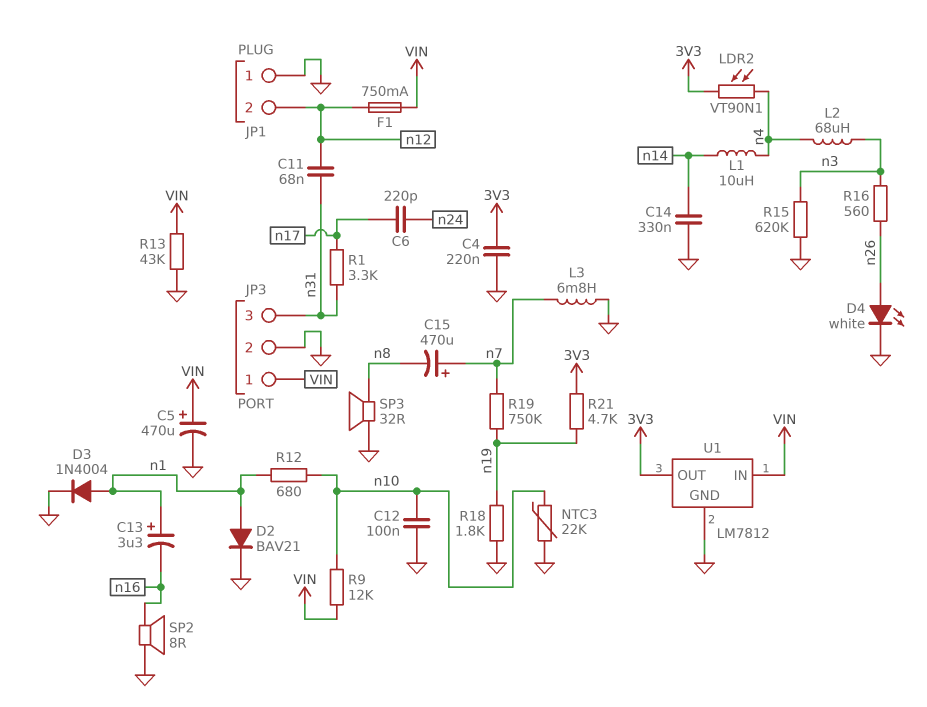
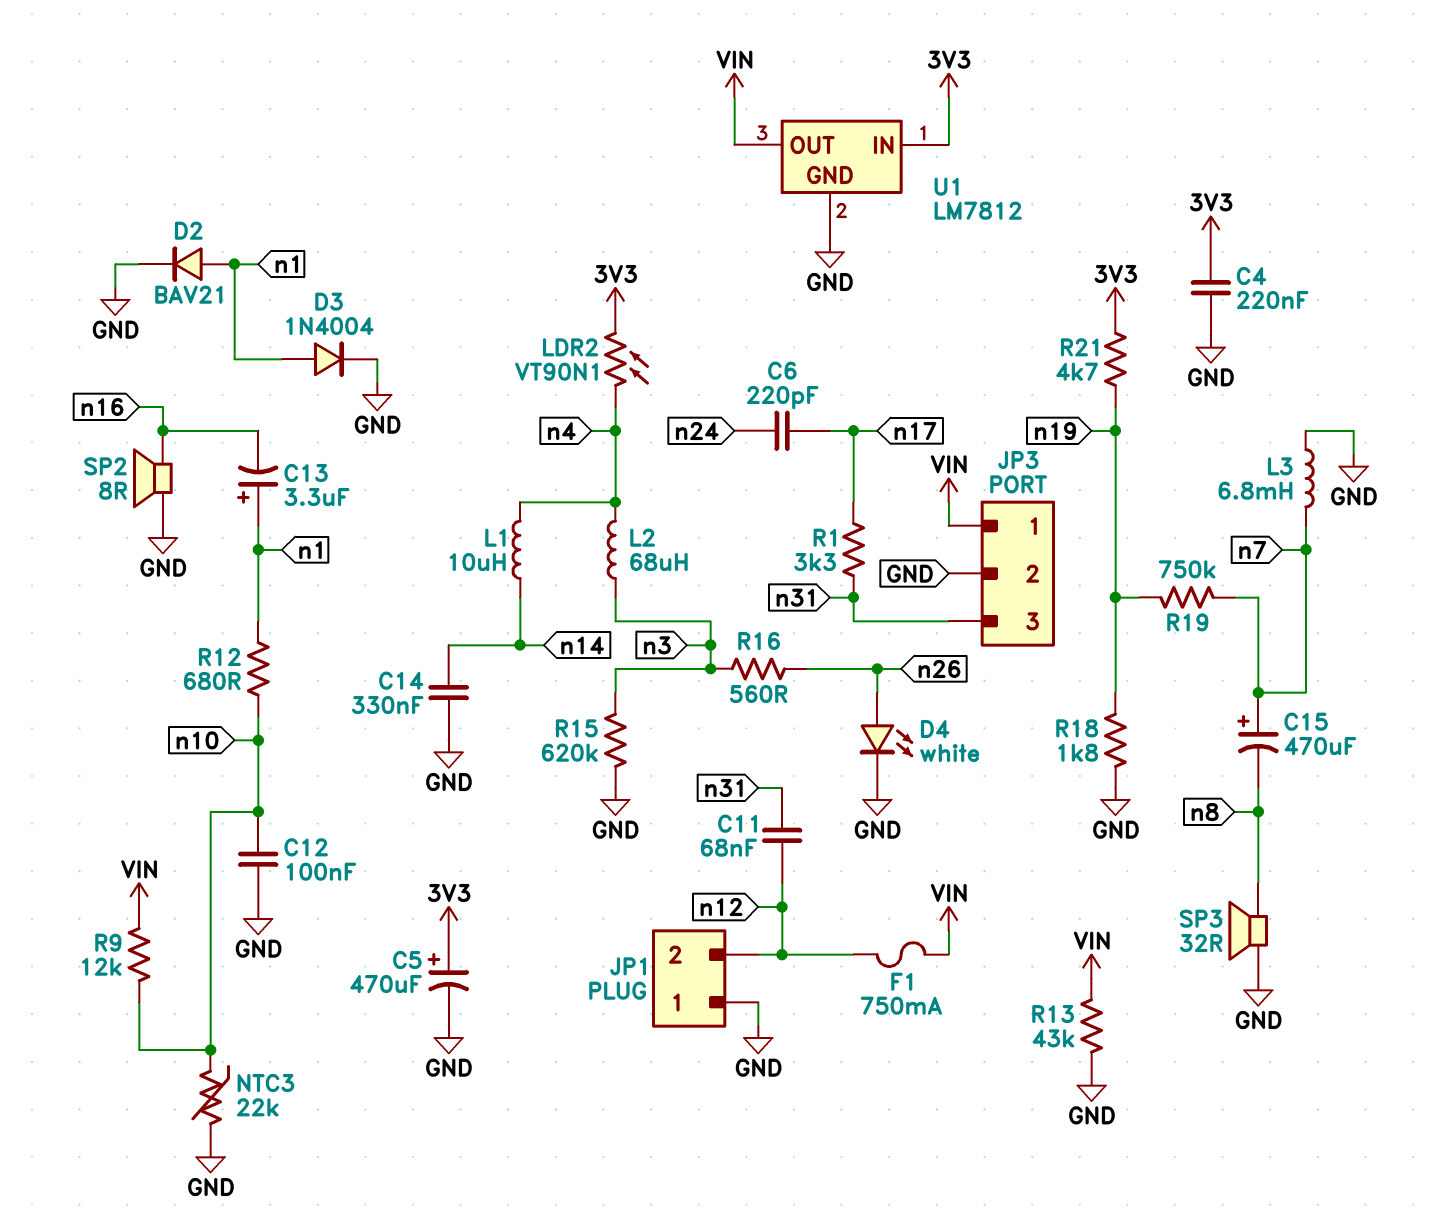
C5: 470uF (plus VIN, minus GND) -> 470uF (plus 3V3, minus GND)
U1 pin IN: VIN -> 3V3
U1 pin OUT: 3V3 -> VIN

